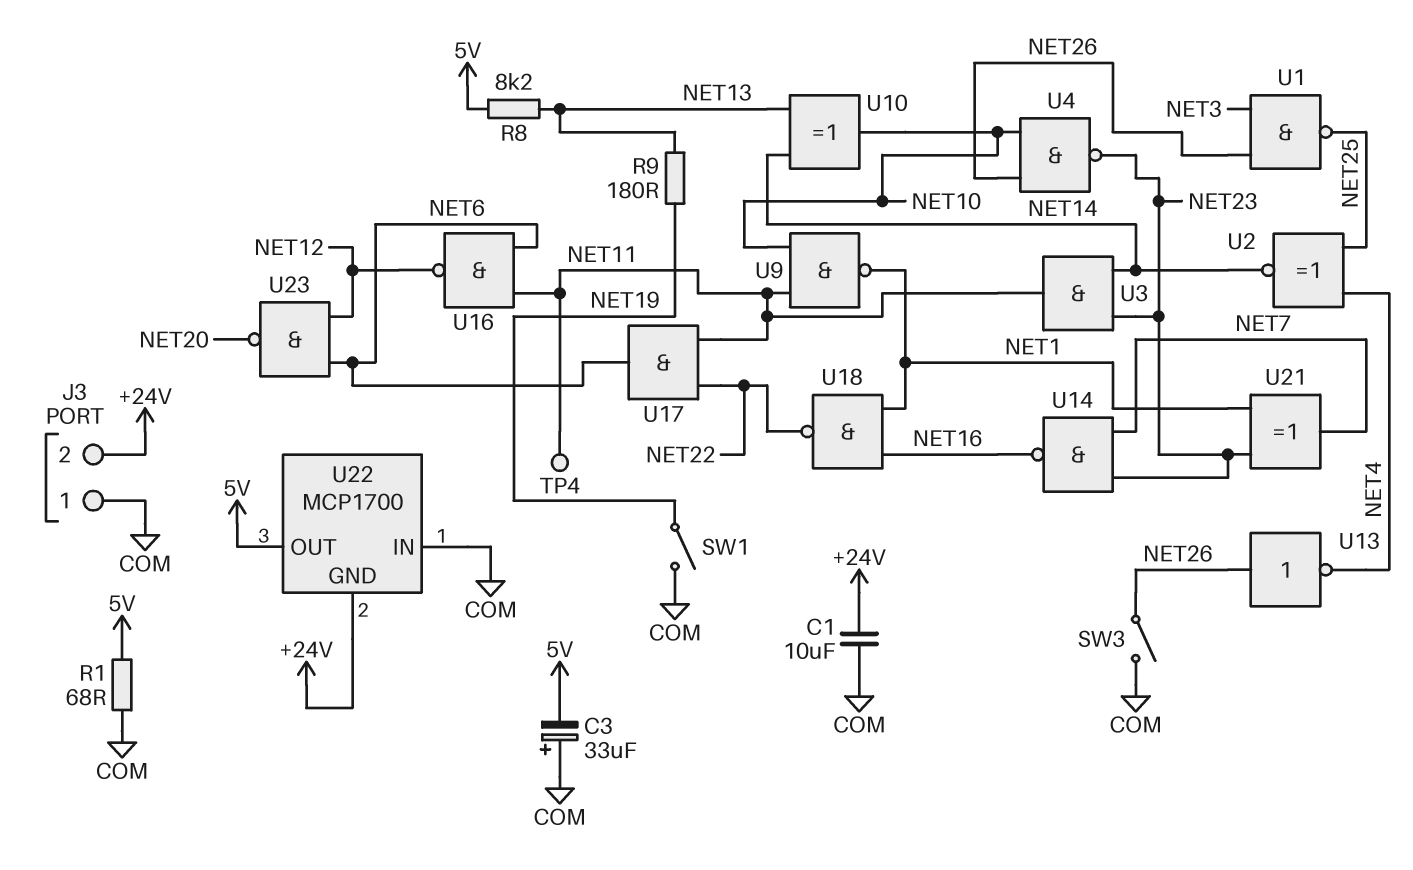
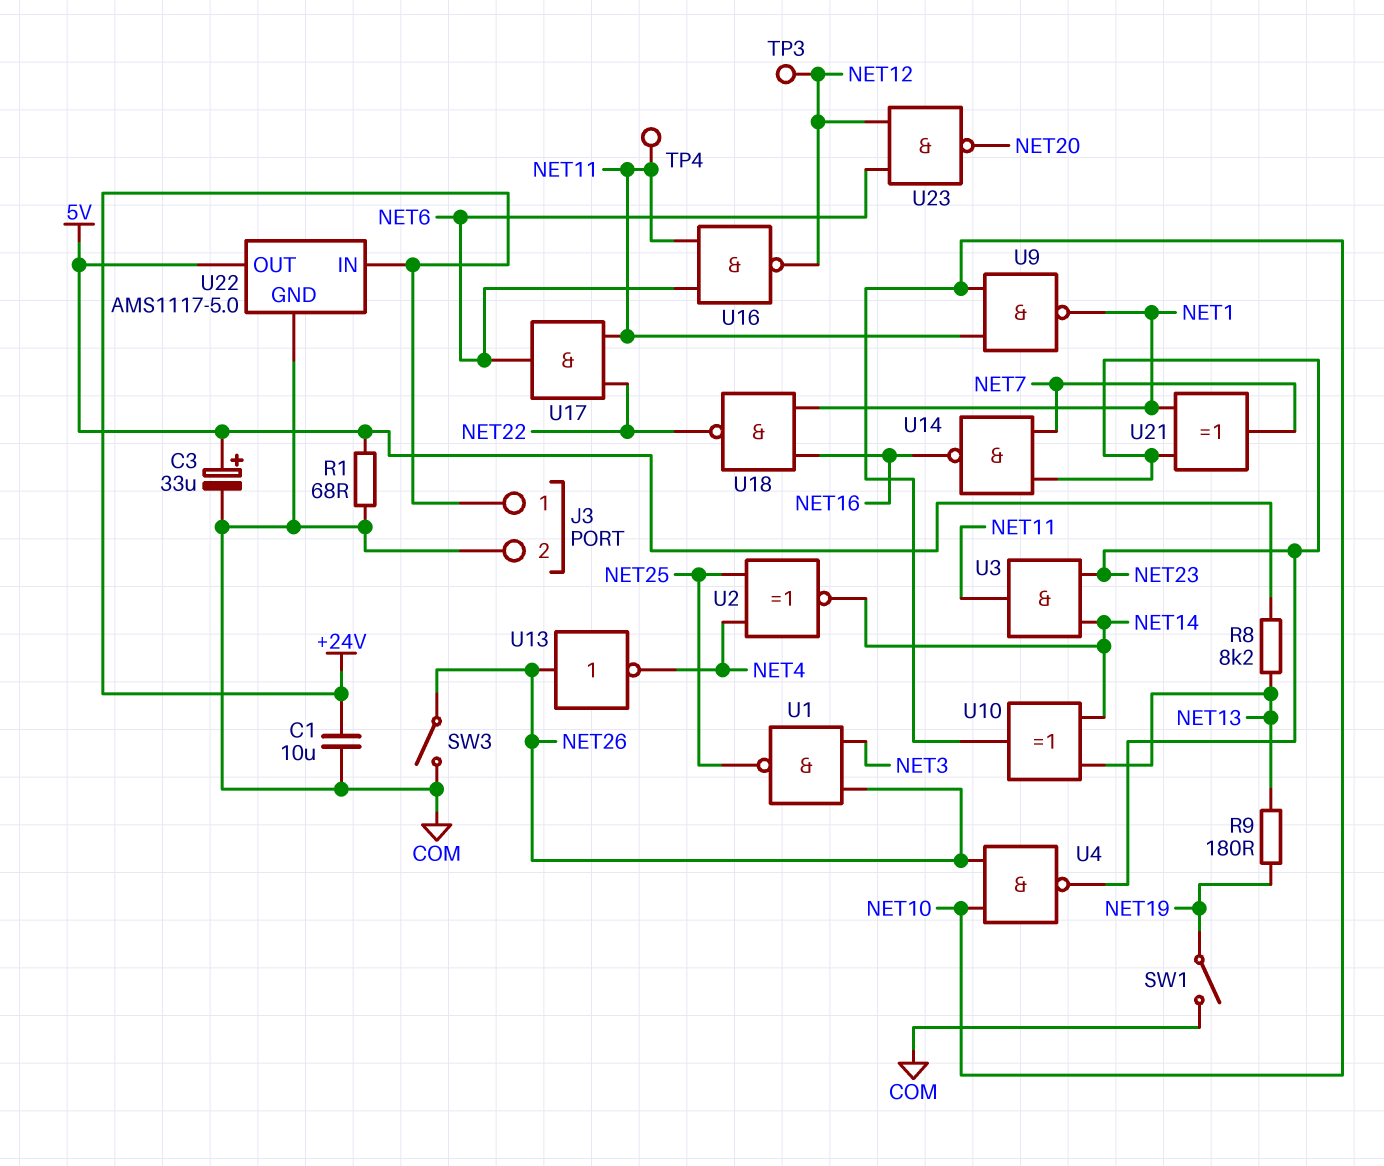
C3: 33uF (plus COM, minus 5V) -> 33uF (plus 5V, minus COM)
J3 pin 1: COM -> +24V
J3 pin 2: +24V -> COM
TP3: none -> test point (NET12)
U22: MCP1700 -> AMS1117-5.0
U22 pin GND: +24V -> COM
U22 pin IN: COM -> +24V

